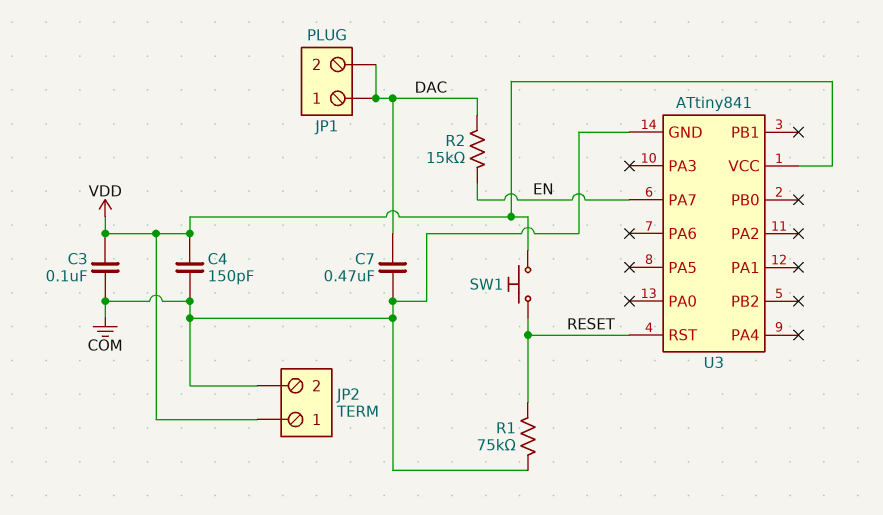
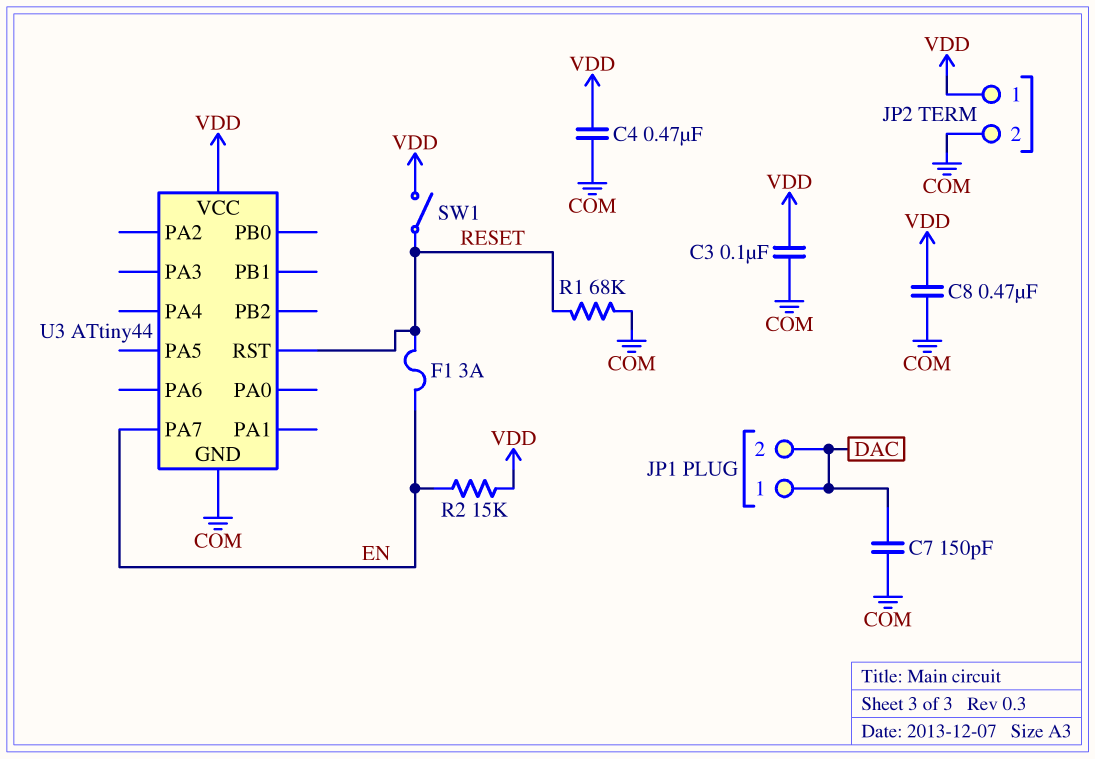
C4: 150pF (COM, VDD) -> 470nF (COM, VDD)
C7: 470nF (COM, DAC) -> 150pF (COM, DAC)
C8: none -> 470nF (COM, VDD)
F1: none -> 3A (EN, RESET)
R1: 75k (COM, RESET) -> 68k (COM, RESET)
R2: 15k (DAC, EN) -> 15k (EN, VDD)
SW1: button (RESET, VDD) -> switch (RESET, VDD)
U3: ATtiny841 -> ATtiny44

